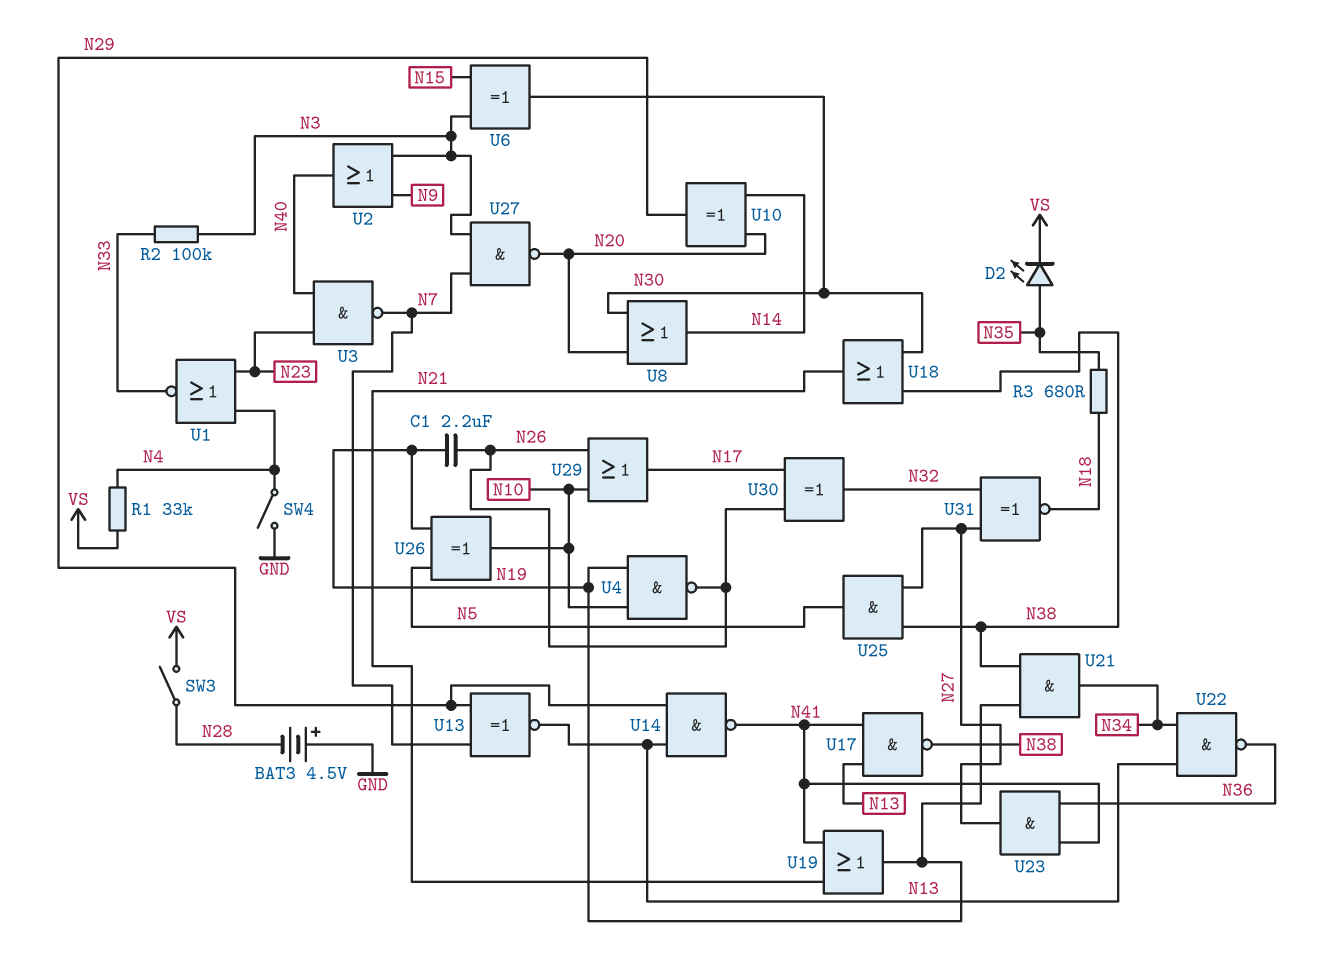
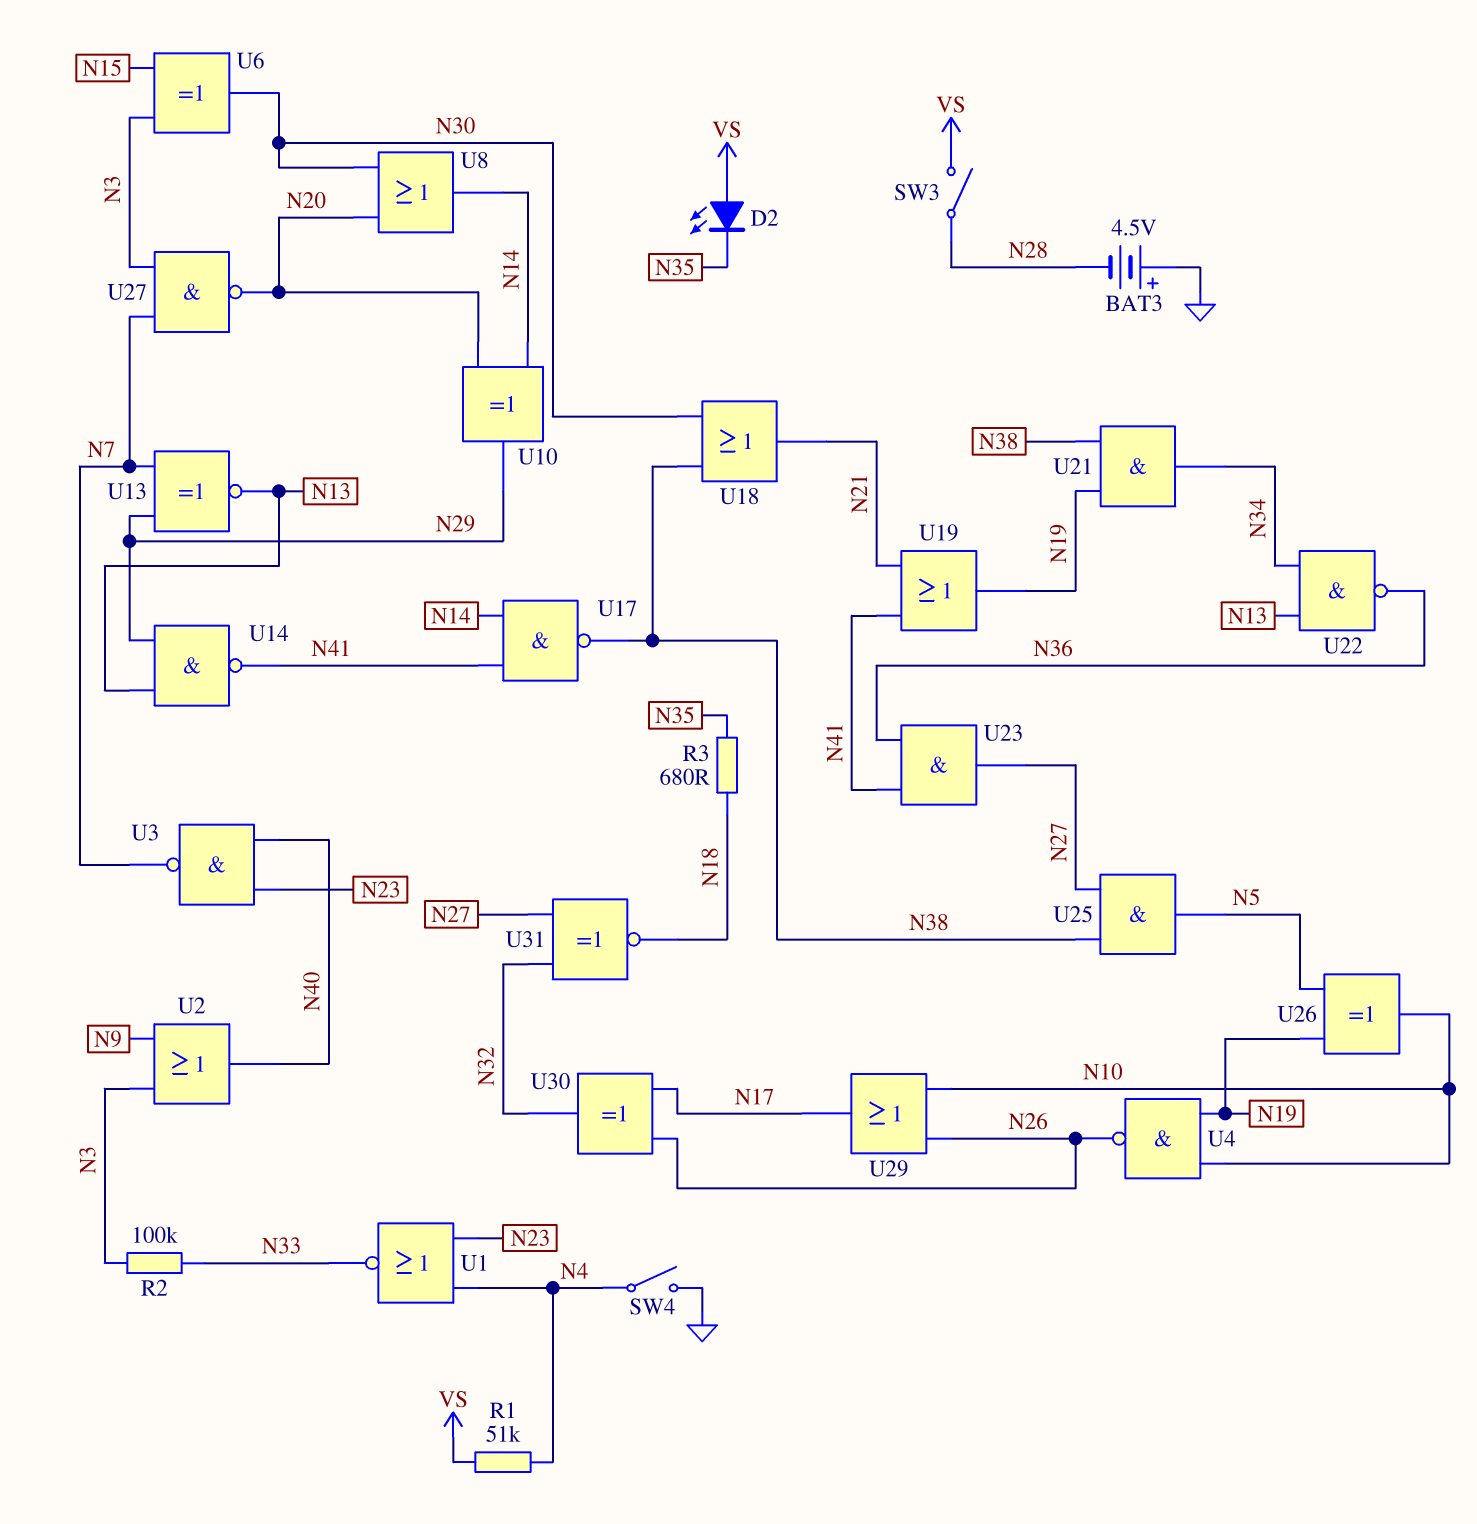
C1: 2.2uF (N19, N26) -> none
D2: LED (A N35, K VS) -> LED (A VS, K N35)
R1: 33k (N4, VS) -> 51k (N4, VS)
U17: NAND (in N13, in N41, out N38) -> NAND (in N14, in N41, out N38)

